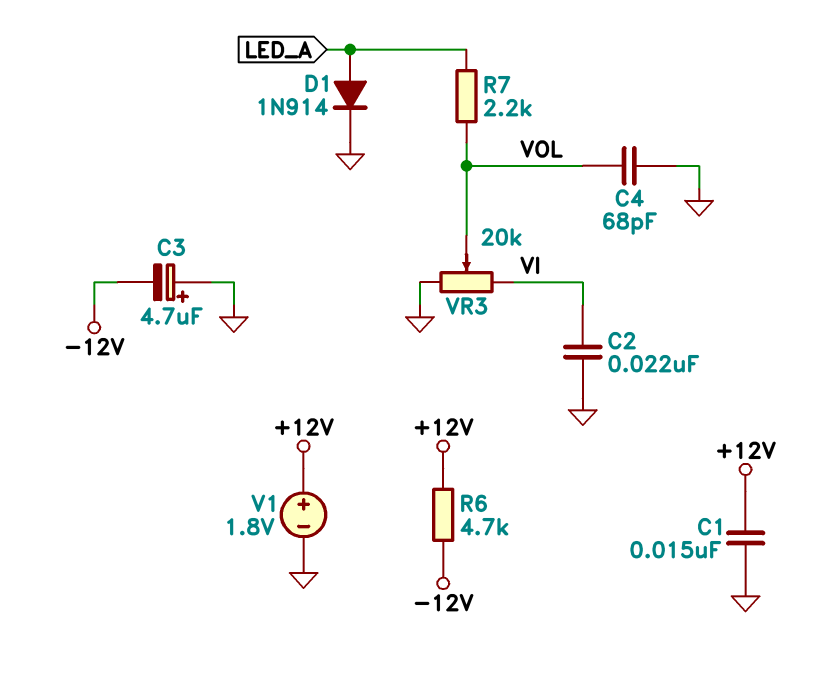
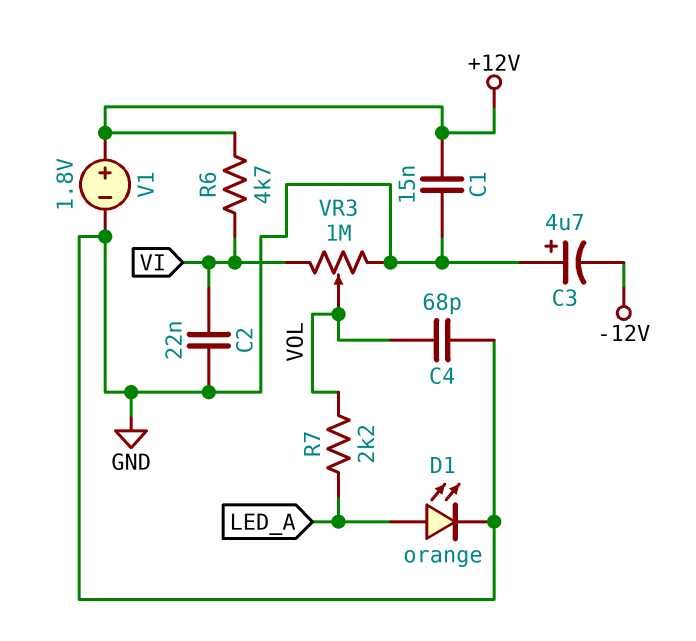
D1: diode 1N914 (A LED_A, K GND) -> LED orange (A LED_A, K GND)
R6: 4.7k (+12V, -12V) -> 4.7k (+12V, VI)
VR3: 20k (GND, VI, wiper VOL) -> 1M (GND, VI, wiper VOL)

